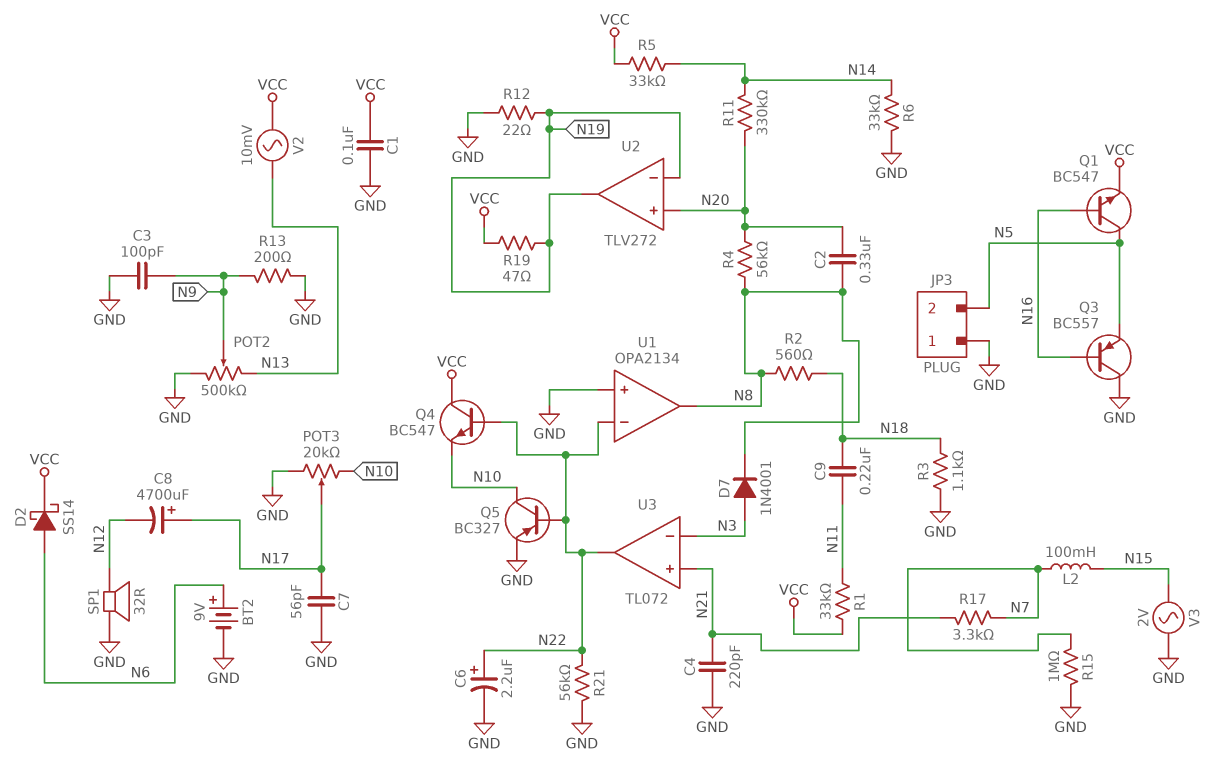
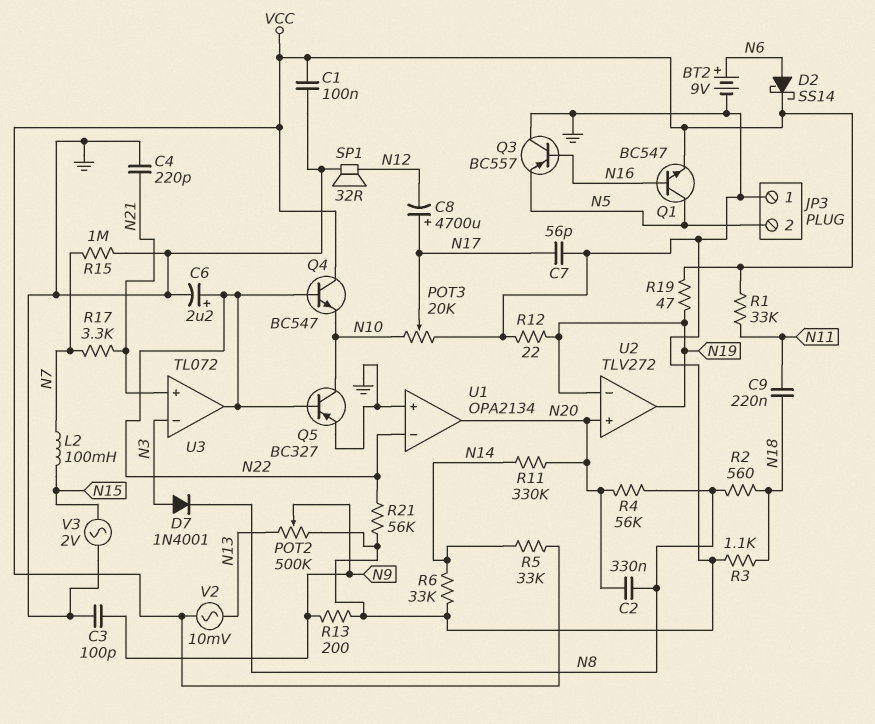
U1 pin out: N8 -> N20

